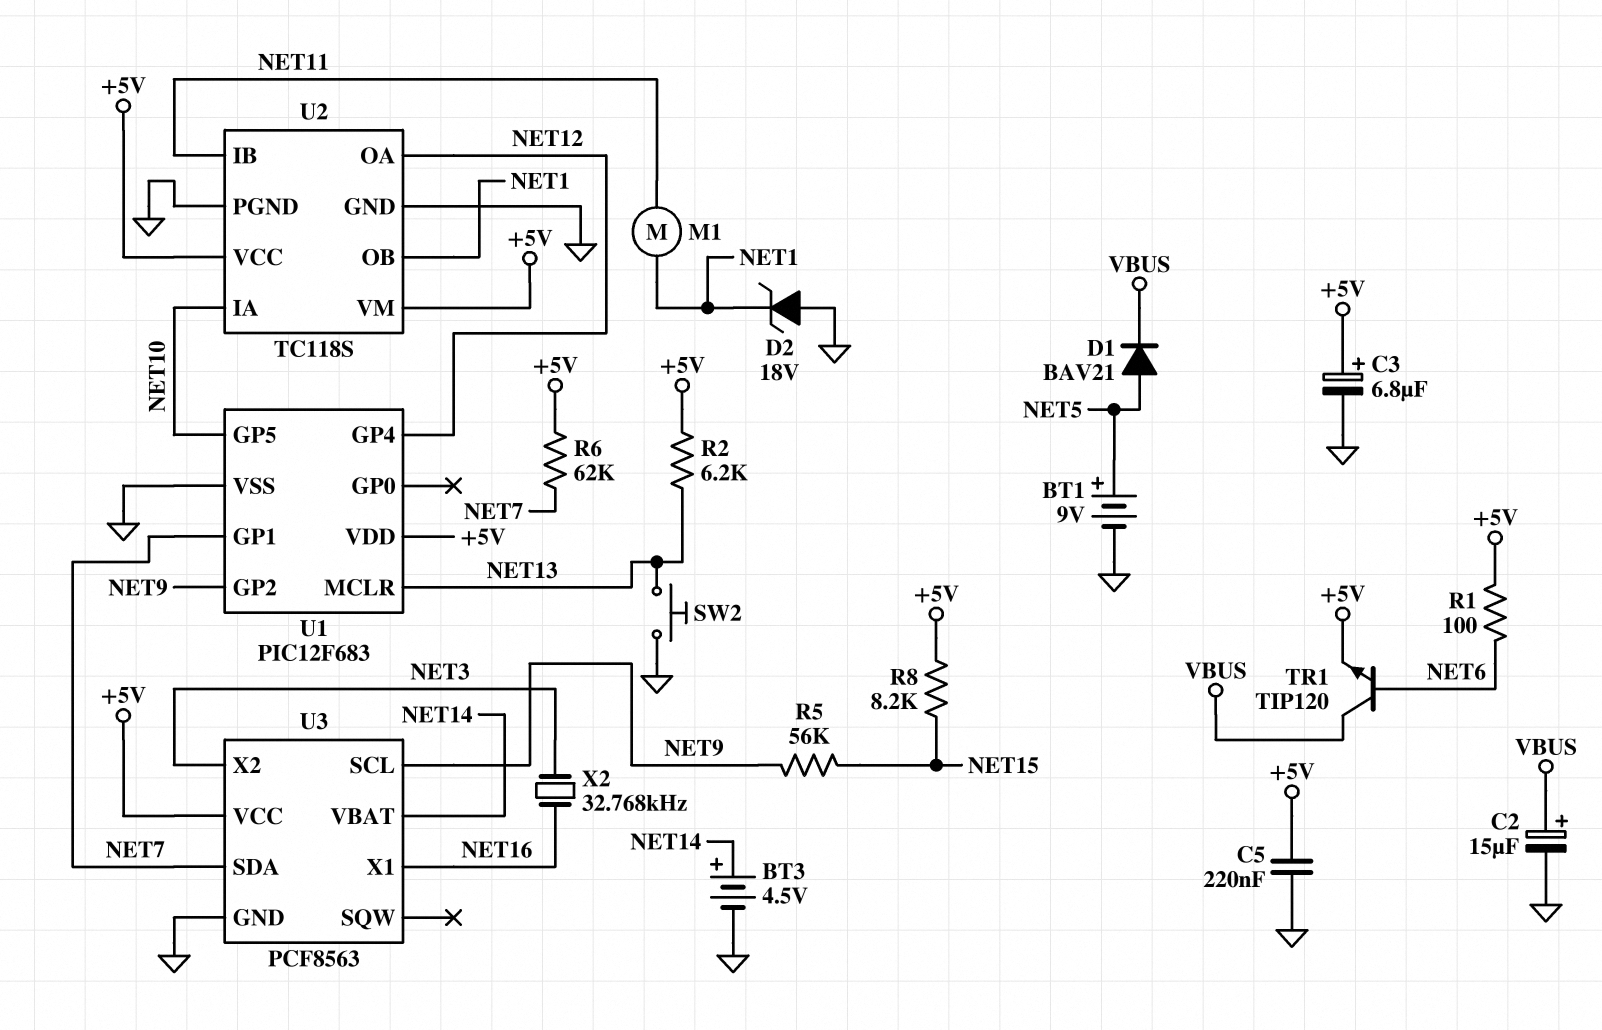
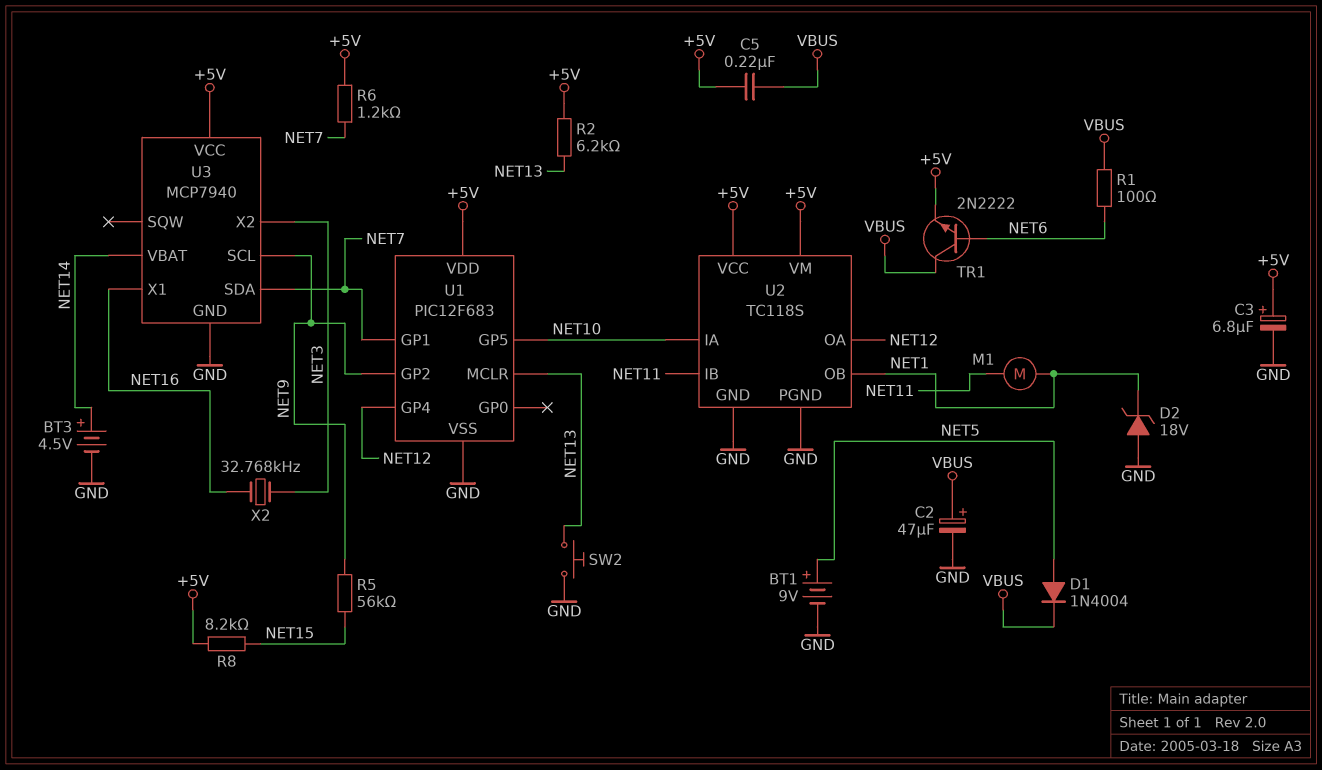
C2: 15uF (plus VBUS, minus GND) -> 47uF (plus VBUS, minus GND)
C5: 220nF (+5V, GND) -> 220nF (+5V, VBUS)
D1: diode BAV21 (A NET5, K VBUS) -> diode 1N4004 (A NET5, K VBUS)
R1: 100 (+5V, NET6) -> 100 (NET6, VBUS)
R6: 62k (+5V, NET7) -> 1.2k (+5V, NET7)
TR1: NPN TIP120 (B NET6, C VBUS, E +5V) -> NPN 2N2222 (B NET6, C VBUS, E +5V)
U3: PCF8563 -> MCP7940

